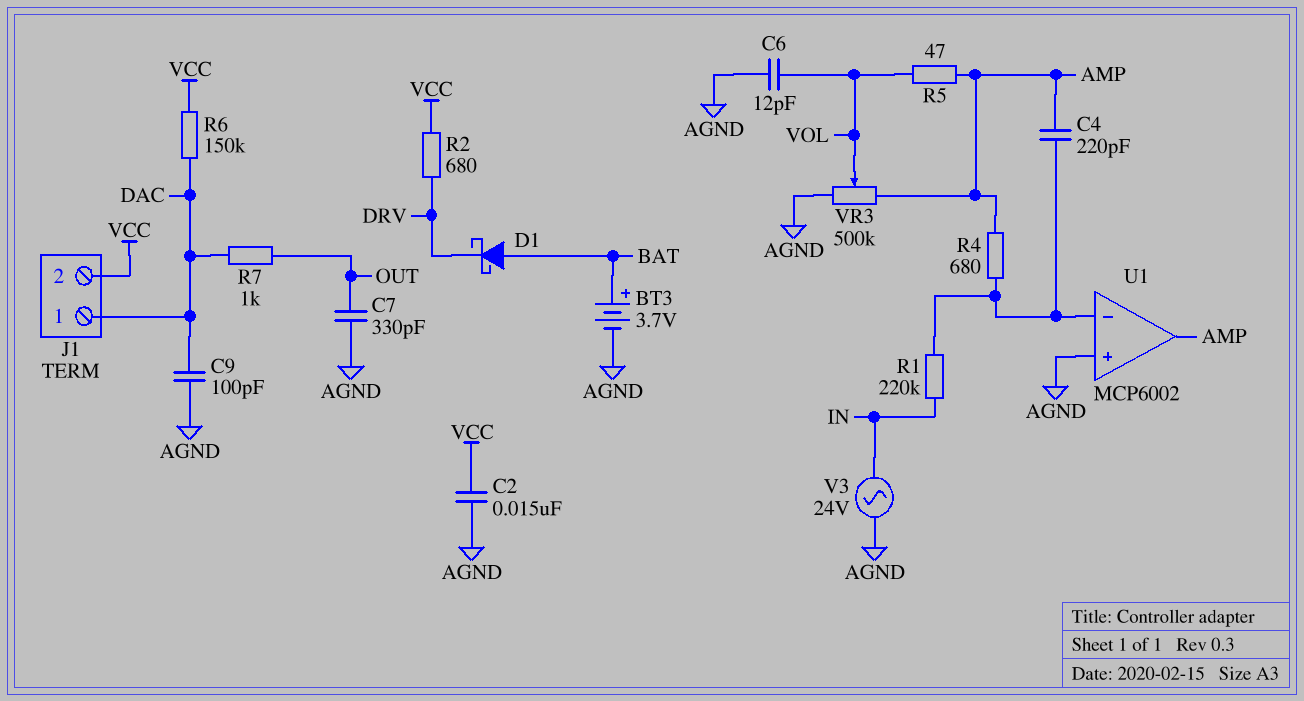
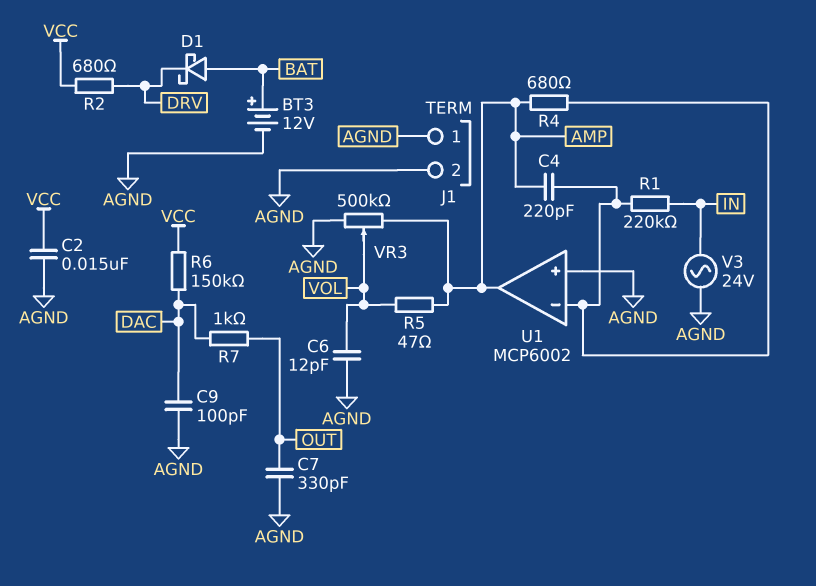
BT3: 3.7V (plus BAT, minus AGND) -> 12V (plus BAT, minus AGND)
J1 pin 1: DAC -> AGND
J1 pin 2: VCC -> AGND

